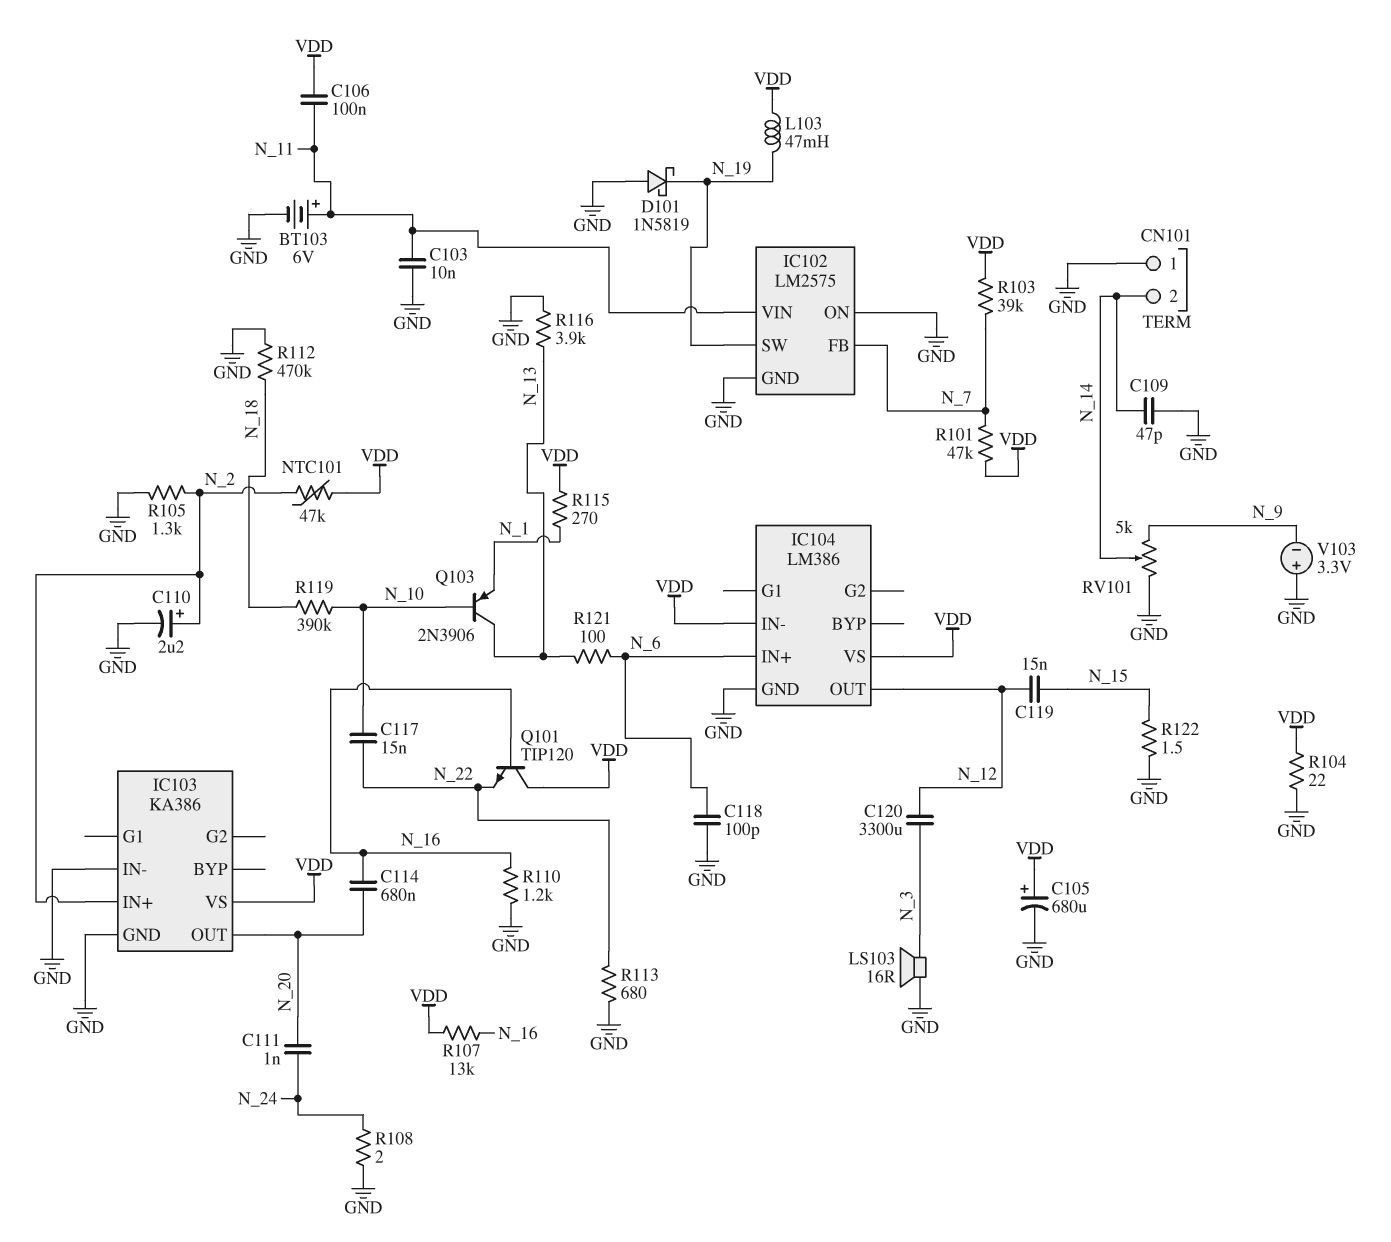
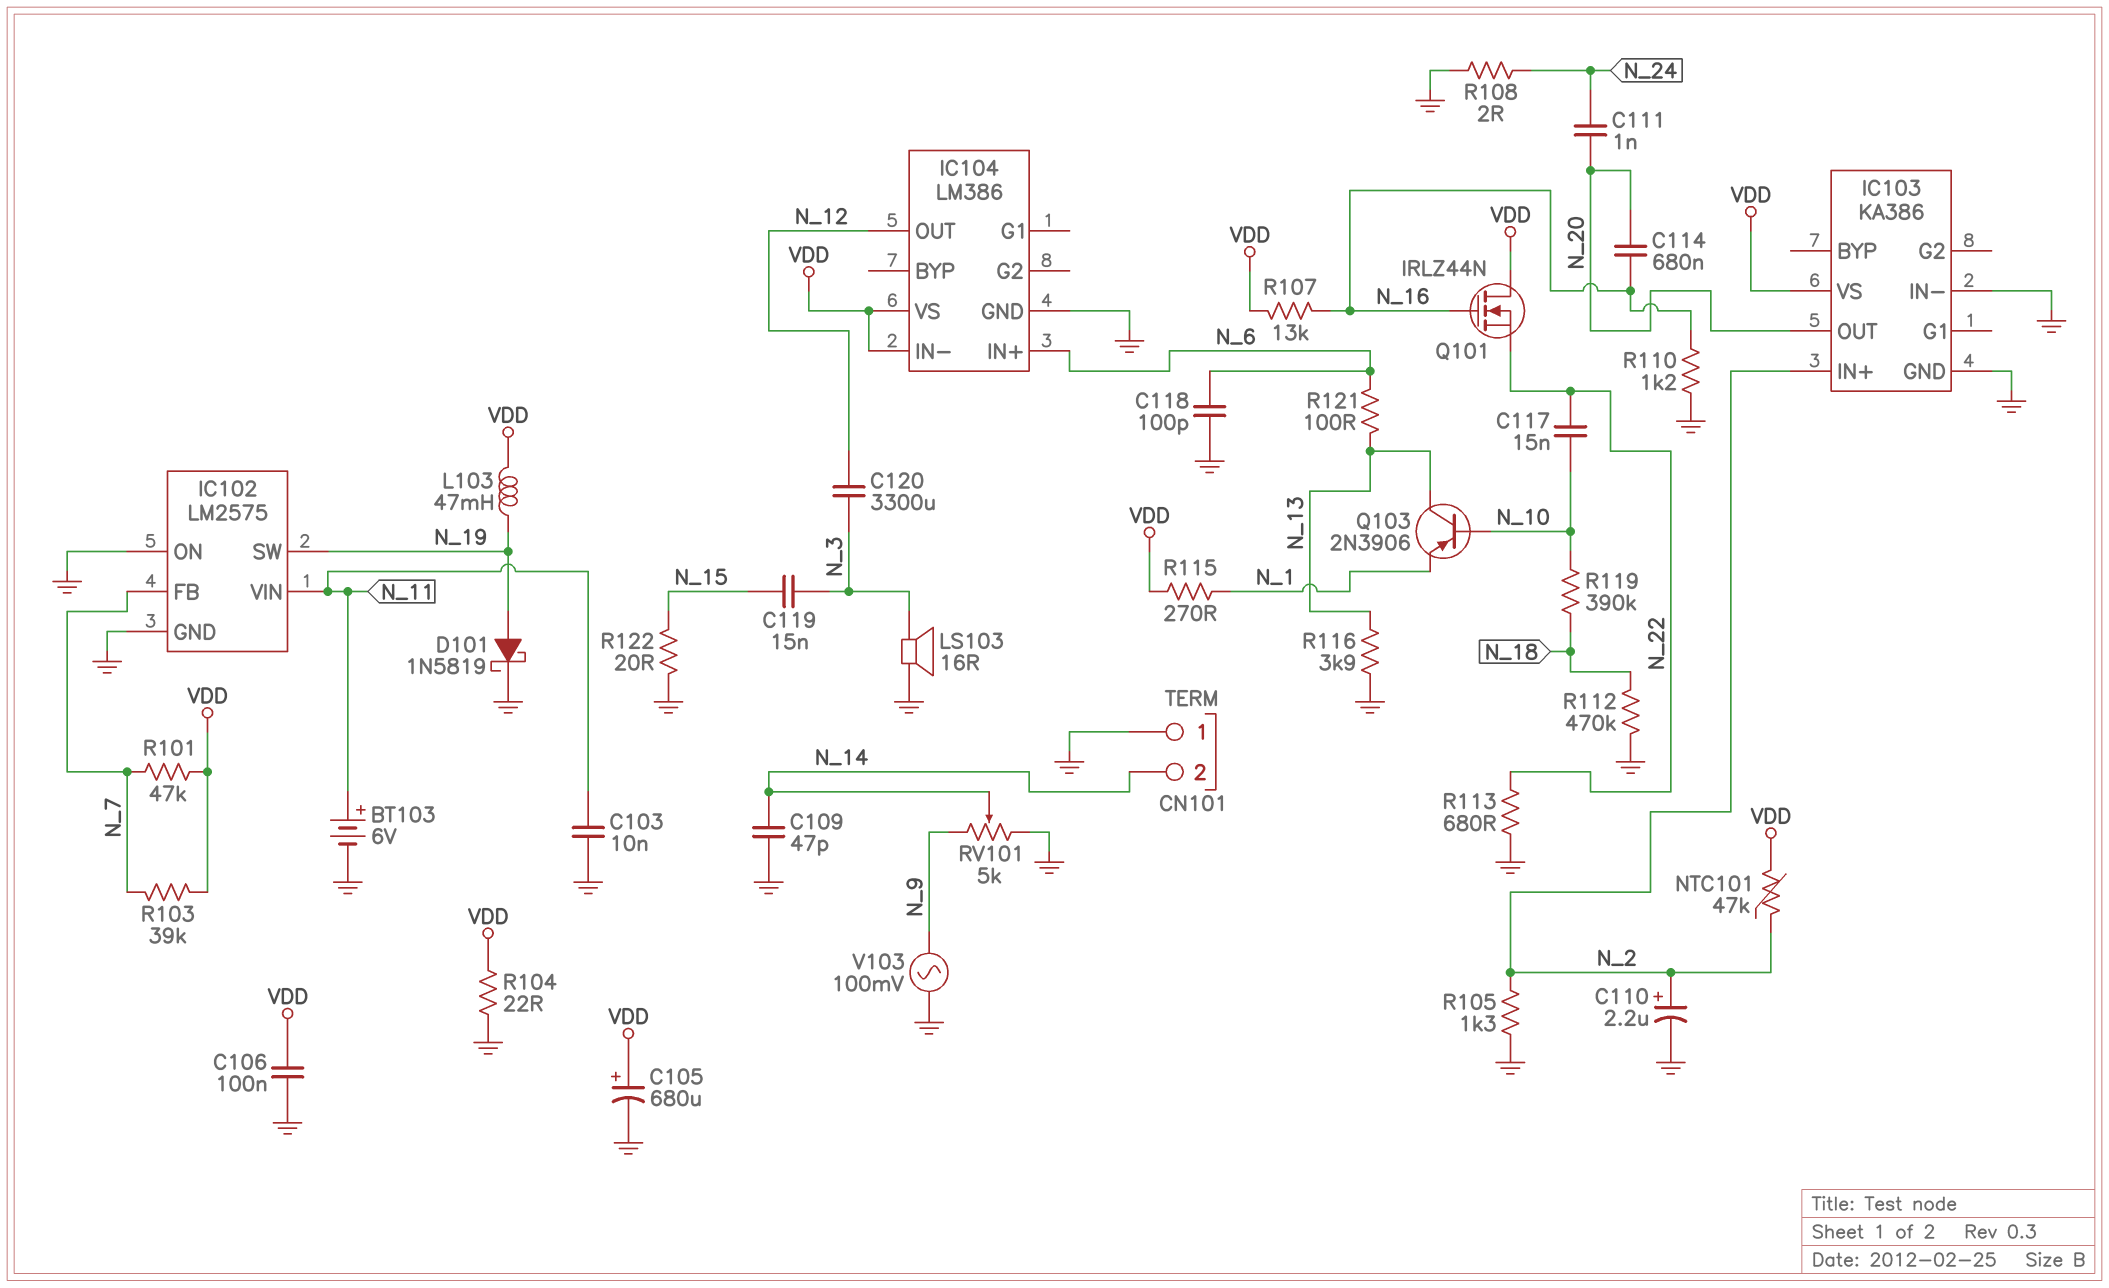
C106: 100nF (N_11, VDD) -> 100nF (GND, VDD)
C119: 15nF (N_12, N_15) -> 15nF (N_3, N_15)
D101: schottky 1N5819 (A GND, K N_19) -> schottky 1N5819 (A N_19, K GND)
Q101: NPN TIP120 (B N_16, C VDD, E N_22) -> NMOS IRLZ44N (G N_16, D VDD, S N_22)
R122: 1.5 (GND, N_15) -> 20 (GND, N_15)
V103: 3.3V (plus GND, minus N_9) -> AC 100mV (GND, N_9)

